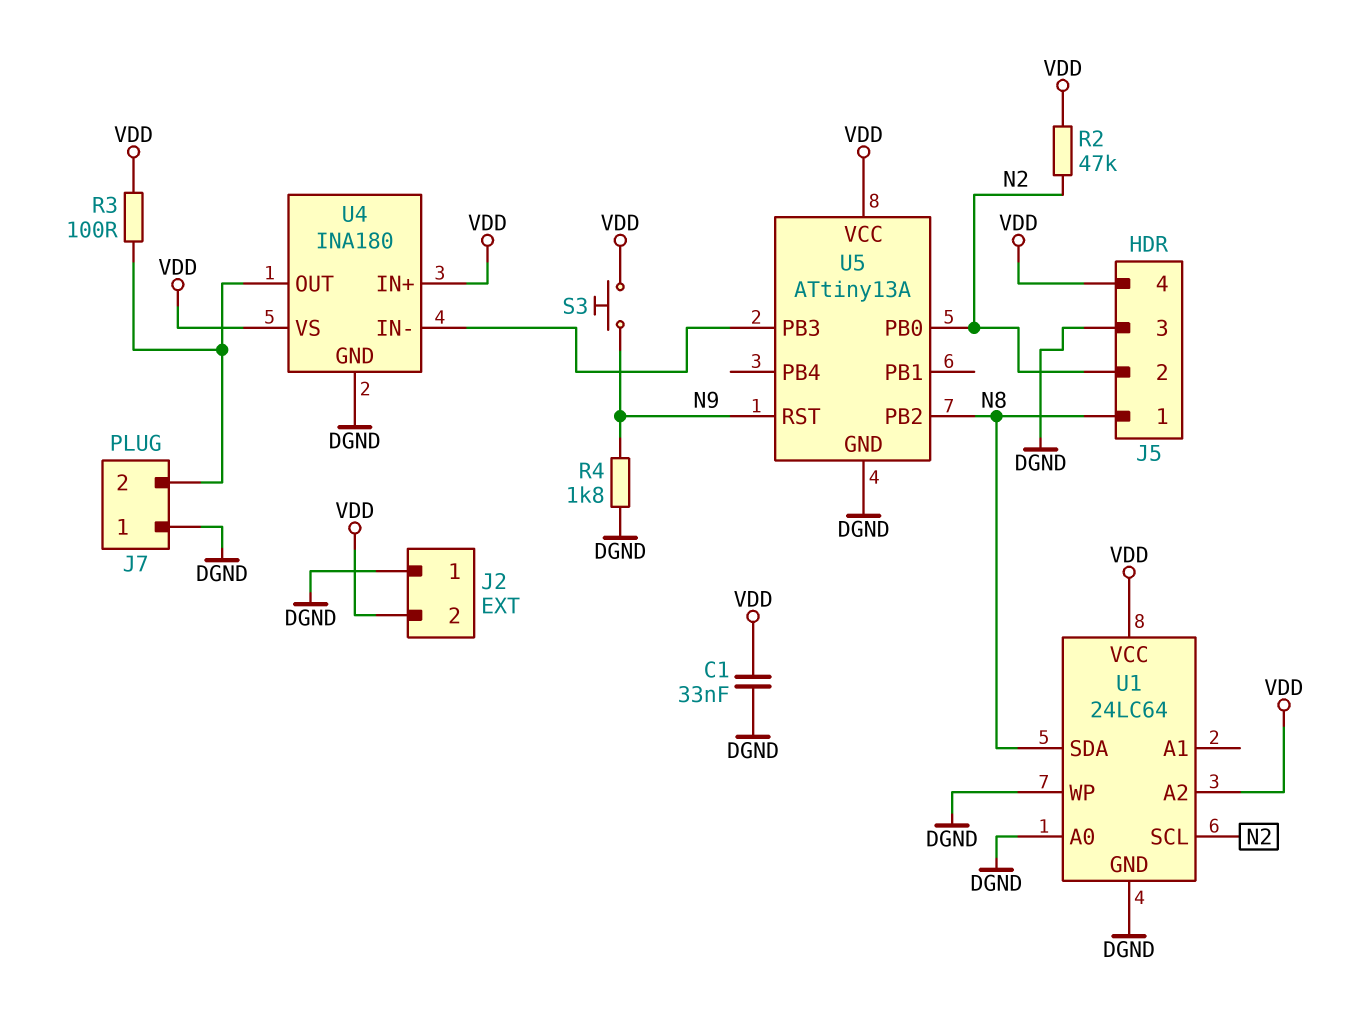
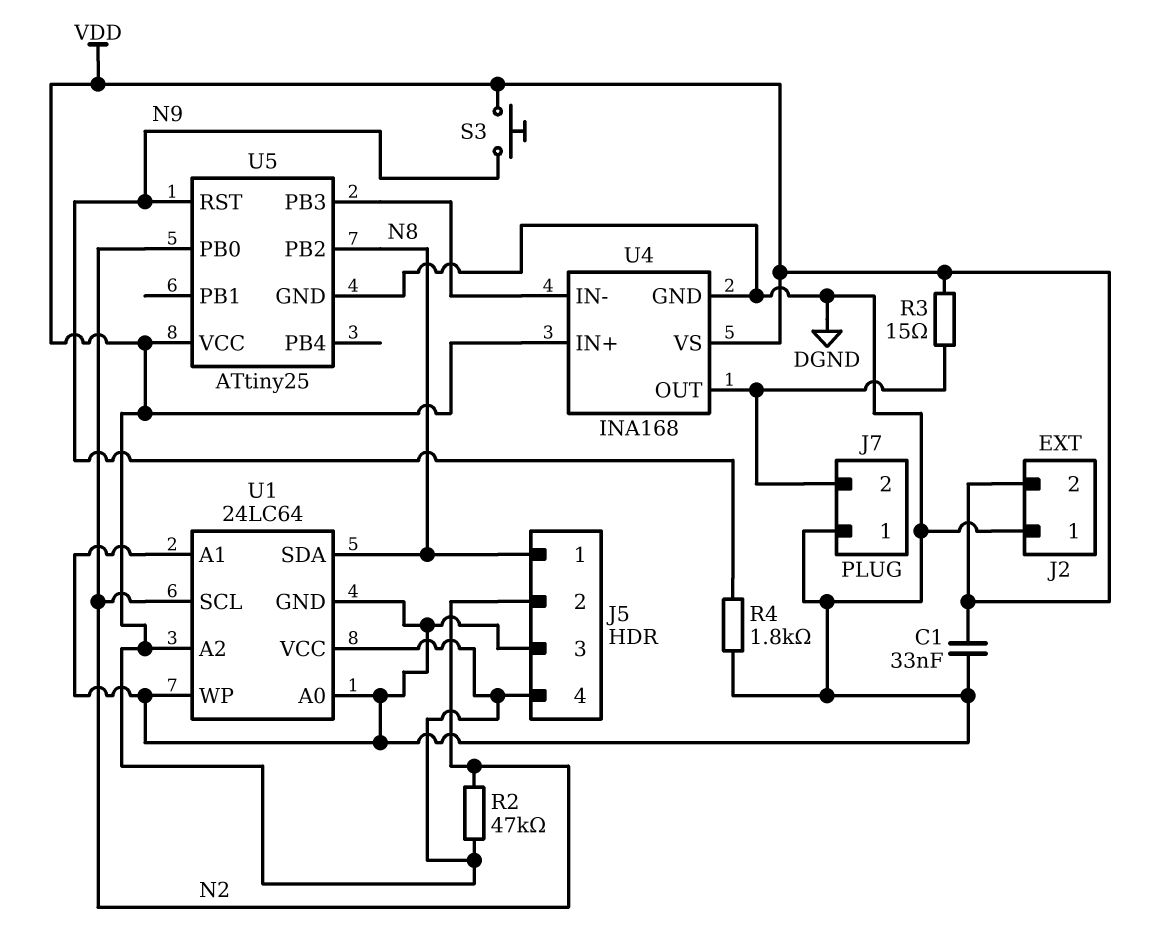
R3: 100 (J7/2, VDD) -> 15 (J7/2, VDD)
U1 pin A1: none -> DGND
U4: INA180 -> INA168
U5: ATtiny13A -> ATtiny25

